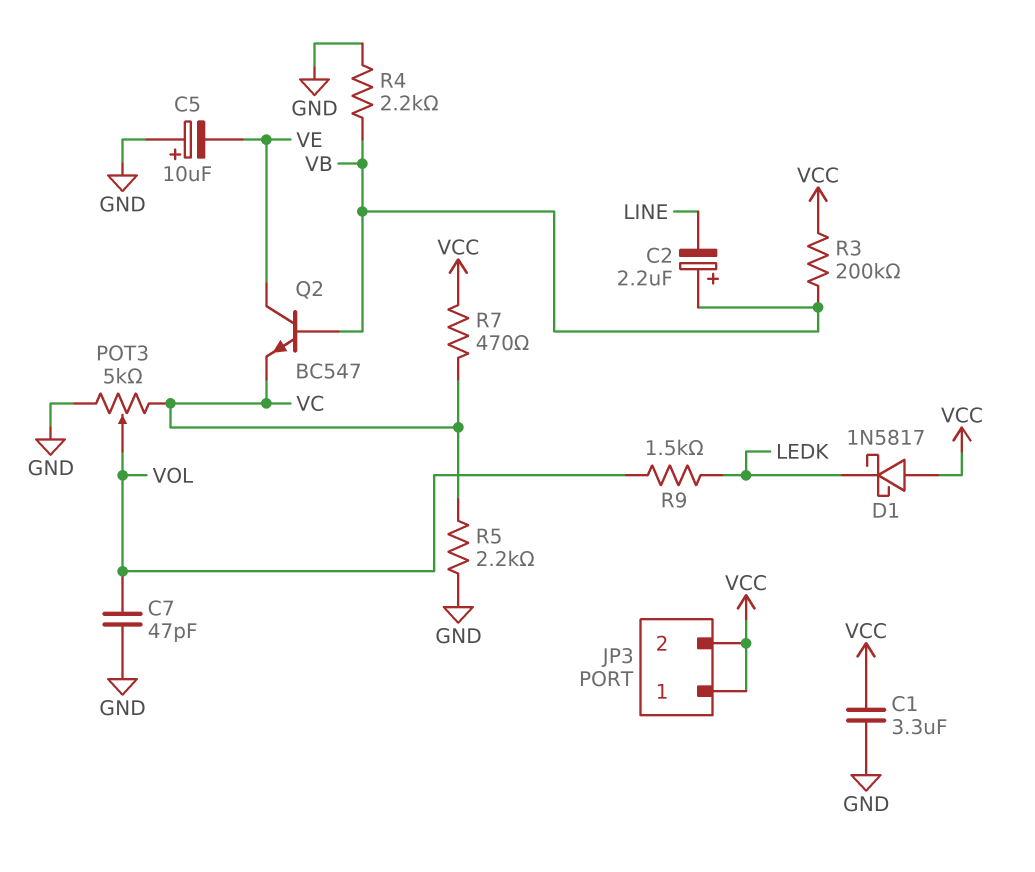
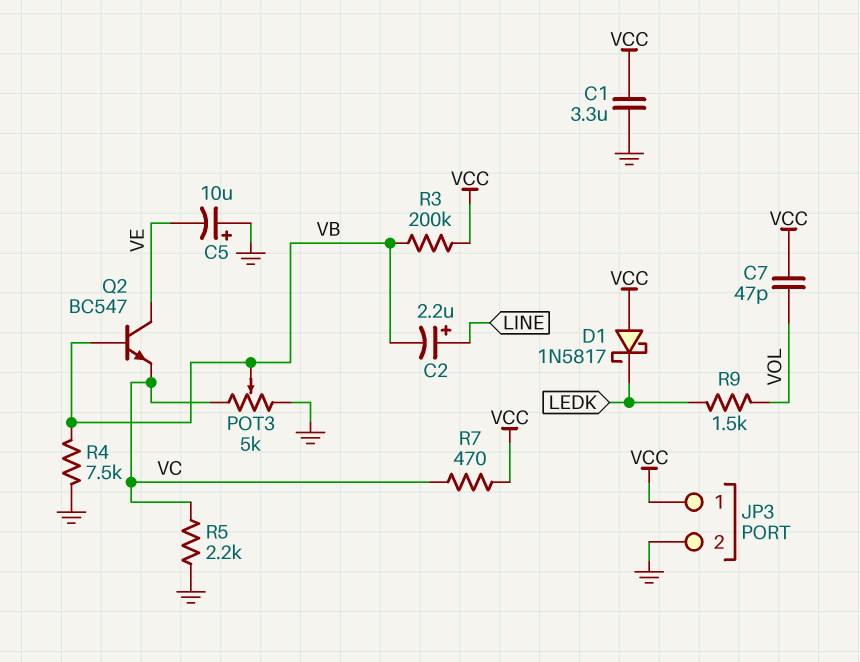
C2: 2.2uF (plus VB, minus LINE) -> 2.2uF (plus LINE, minus VB)
C7: 47pF (GND, VOL) -> 47pF (VCC, VOL)
JP3 pin 2: VCC -> GND
POT3: 5k (GND, VC, wiper VOL) -> 5k (GND, VC, wiper VB)
R4: 2.2k (GND, VB) -> 7.5k (GND, VB)

